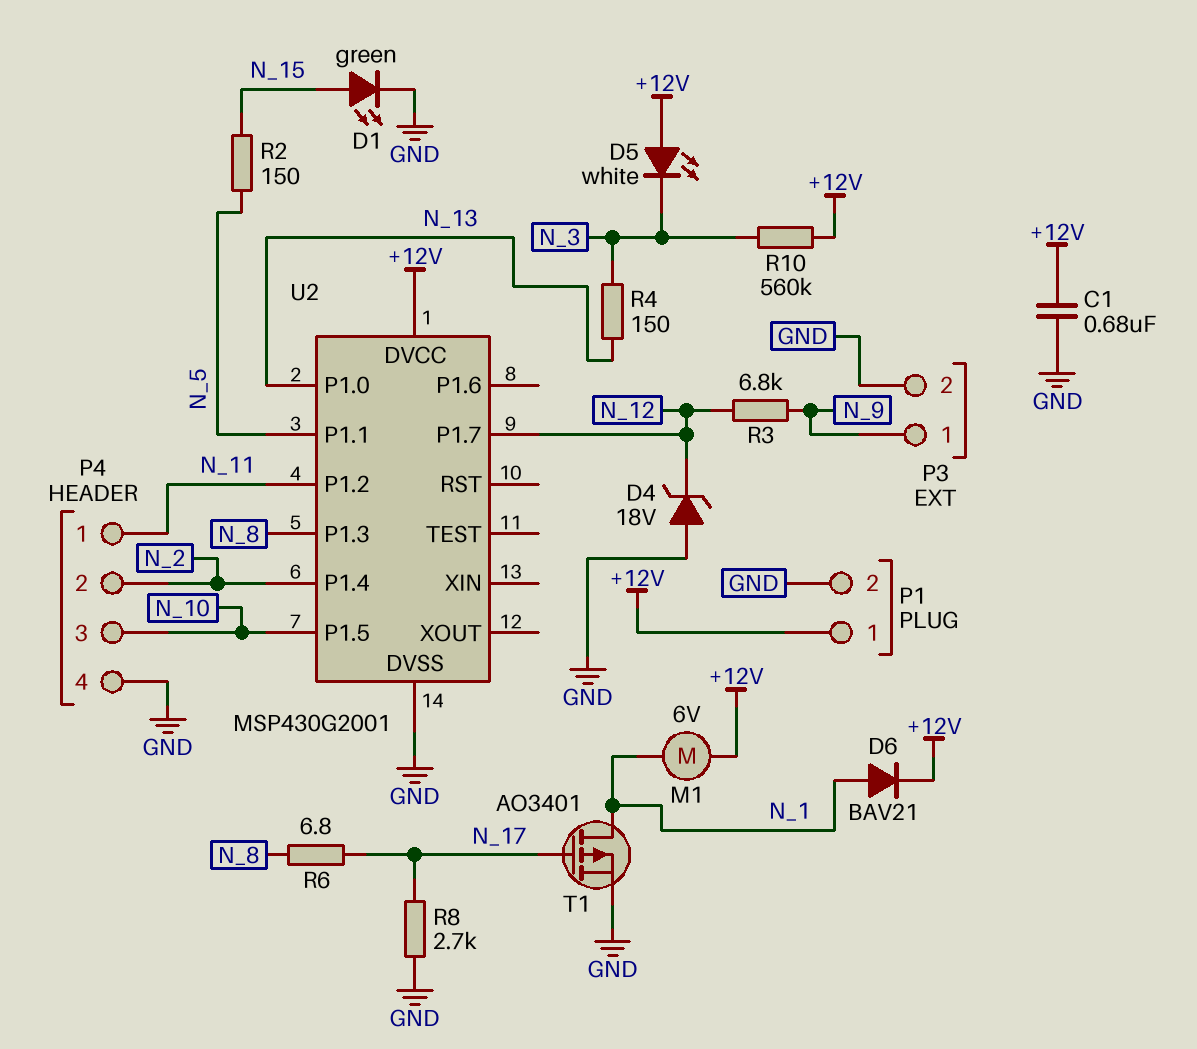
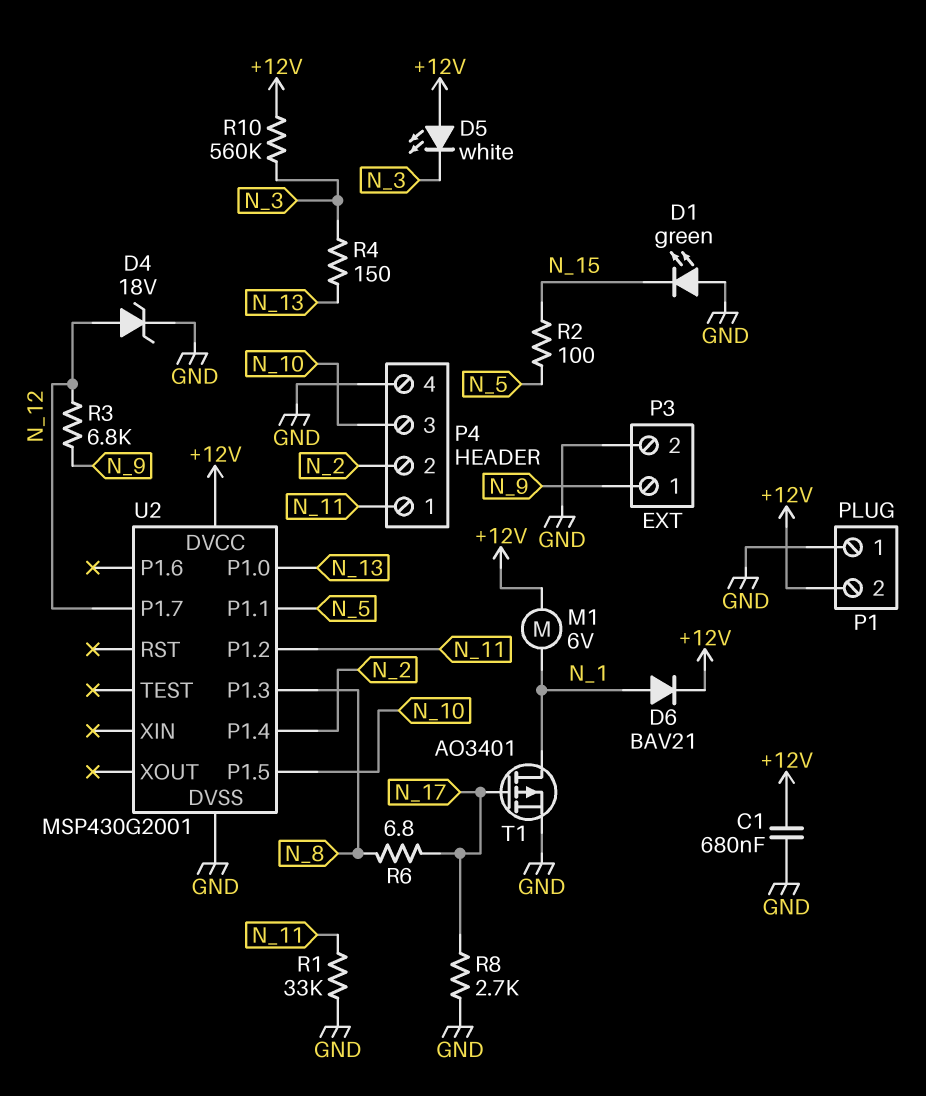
D1: LED green (A N_15, K GND) -> LED green (A GND, K N_15)
D4: zener 18V (A GND, K N_12) -> zener 18V (A N_12, K GND)
P1 pin 1: +12V -> GND
P1 pin 2: GND -> +12V
R1: none -> 33k (GND, N_11)
R2: 150 (N_5, N_15) -> 100 (N_5, N_15)

